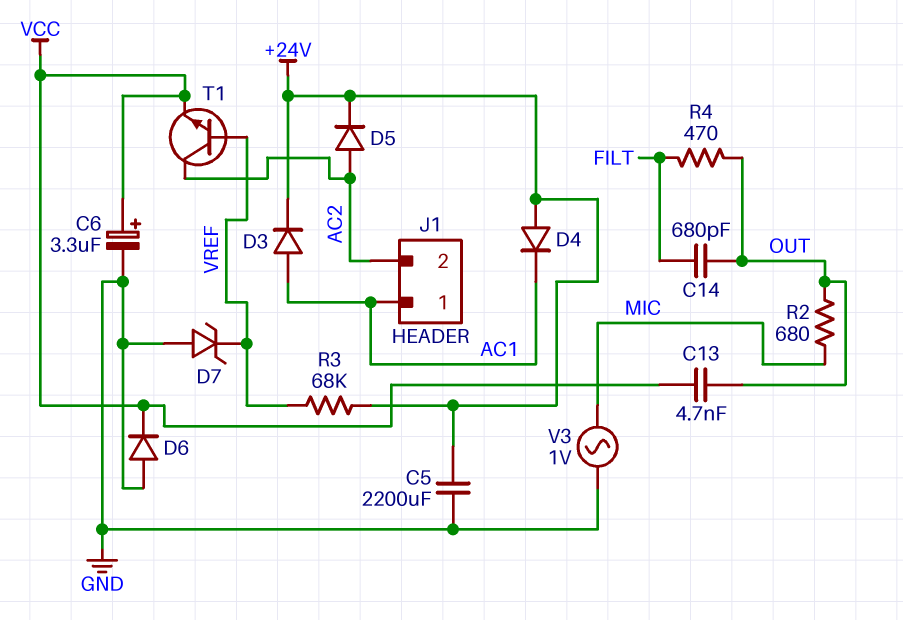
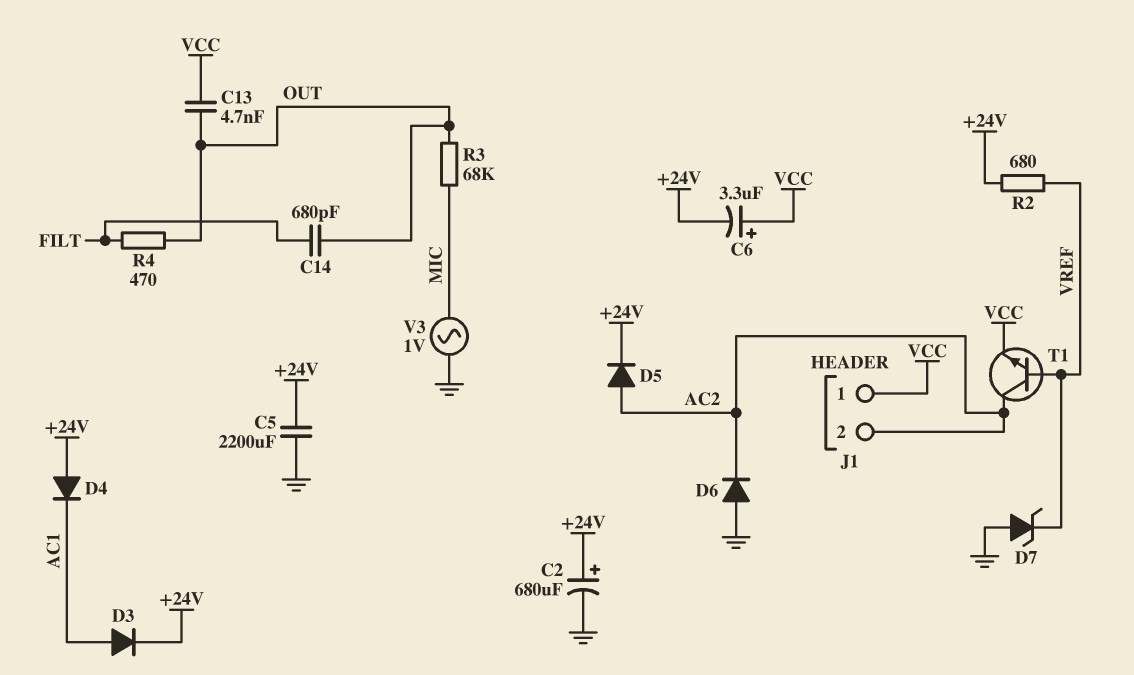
C2: none -> 680uF (plus +24V, minus GND)
C6: 3.3uF (plus VCC, minus GND) -> 3.3uF (plus VCC, minus +24V)
D6: diode (A GND, K VCC) -> diode (A GND, K AC2)
J1 pin 1: AC1 -> VCC
R2: 680 (MIC, OUT) -> 680 (+24V, VREF)
R3: 68k (+24V, VREF) -> 68k (MIC, OUT)

